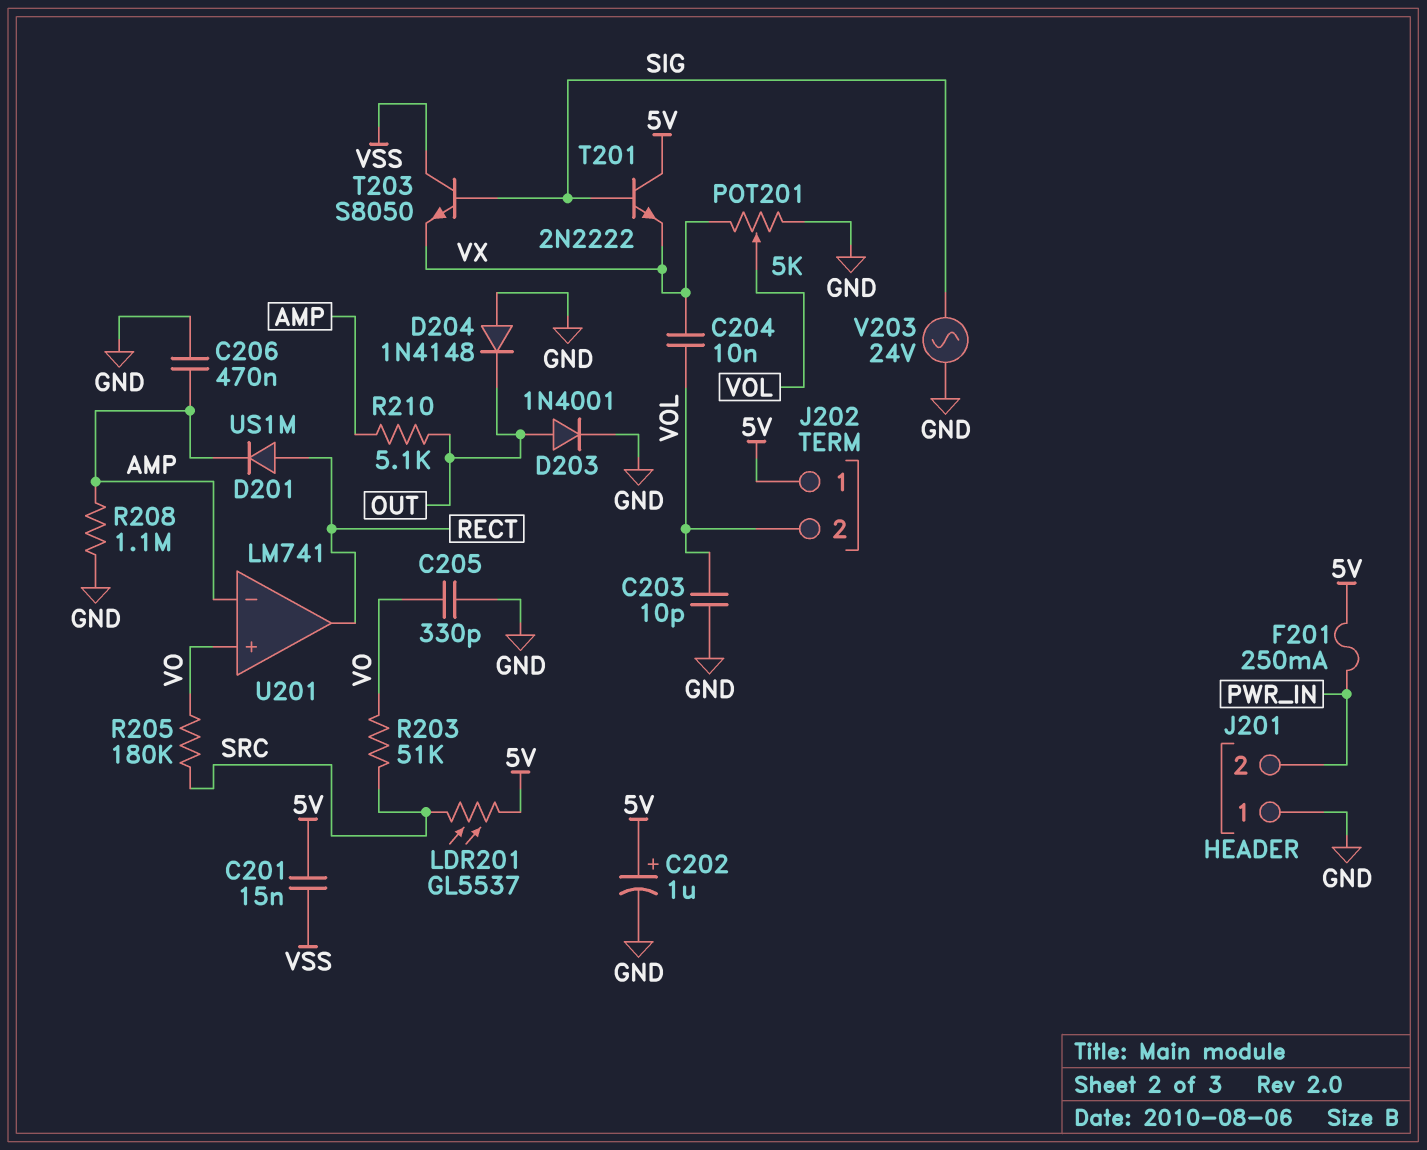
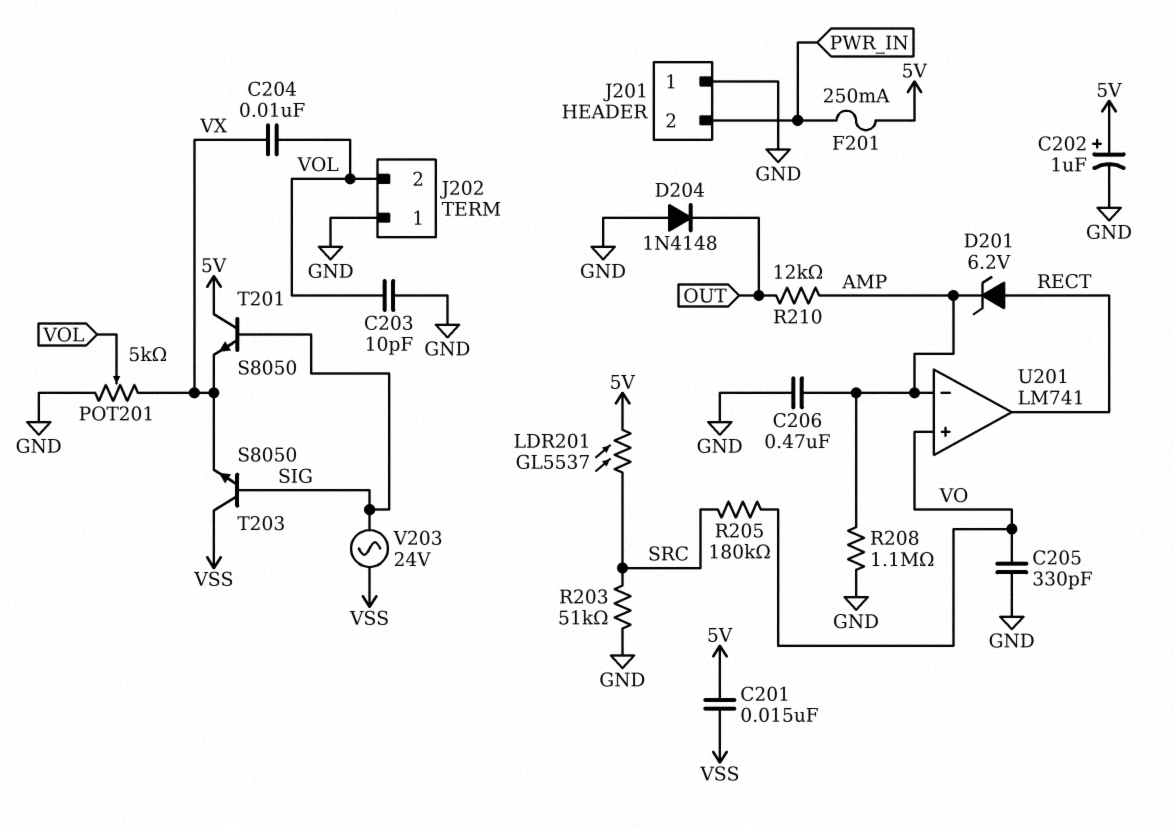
D201: diode US1M (A RECT, K AMP) -> zener 6.2V (A RECT, K AMP)
D203: diode 1N4001 (A OUT, K GND) -> none
J202 pin 1: 5V -> GND
R203: 51k (SRC, VO) -> 51k (GND, SRC)
R210: 5.1k (AMP, OUT) -> 12k (AMP, OUT)
T201: NPN 2N2222 (B SIG, C 5V, E VX) -> NPN S8050 (B SIG, C 5V, E VX)
V203: AC 24V (GND, SIG) -> AC 24V (SIG, VSS)

